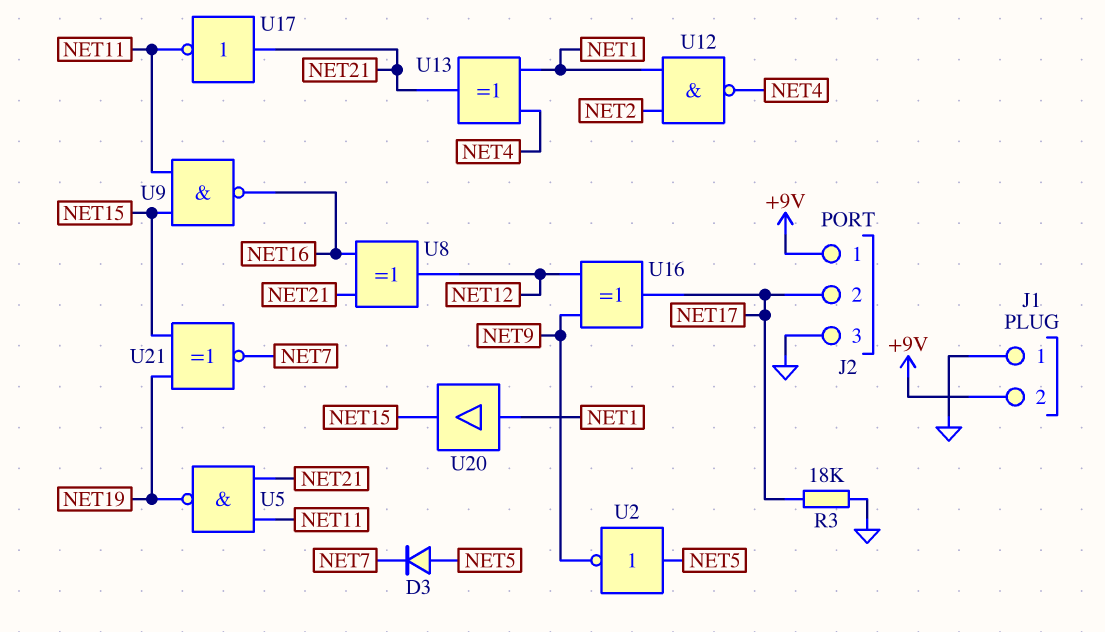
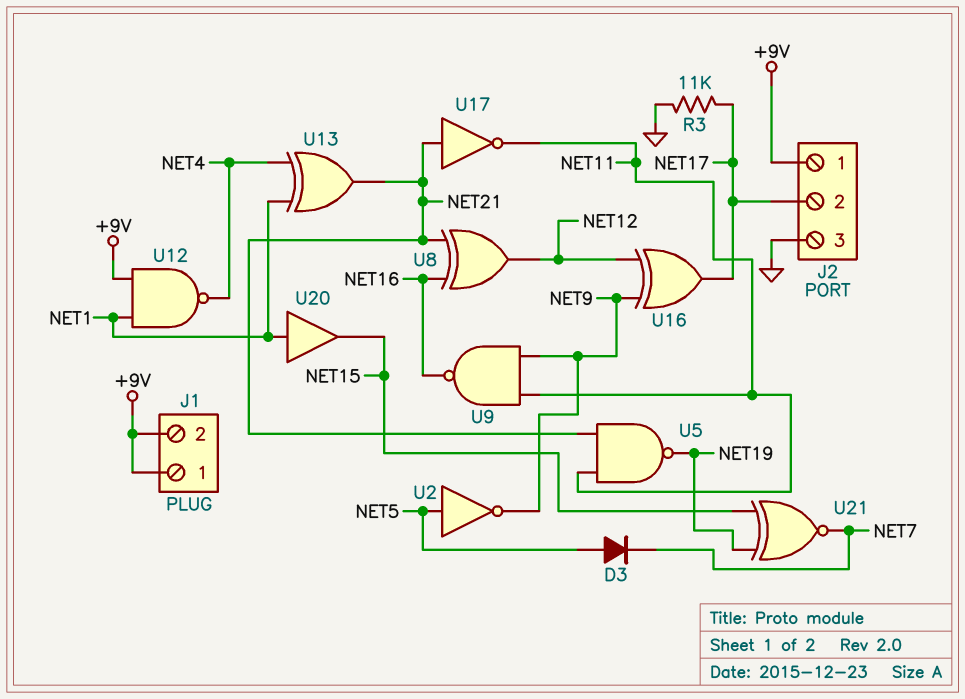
J1 pin 1: GND -> +9V
R3: 18k (GND, NET17) -> 11k (GND, NET17)
U9: NAND (in NET11, in NET15, out NET16) -> NAND (in NET9, in NET11, out NET16)
U12: NAND (in NET1, in NET2, out NET4) -> NAND (in +9V, in NET1, out NET4)

